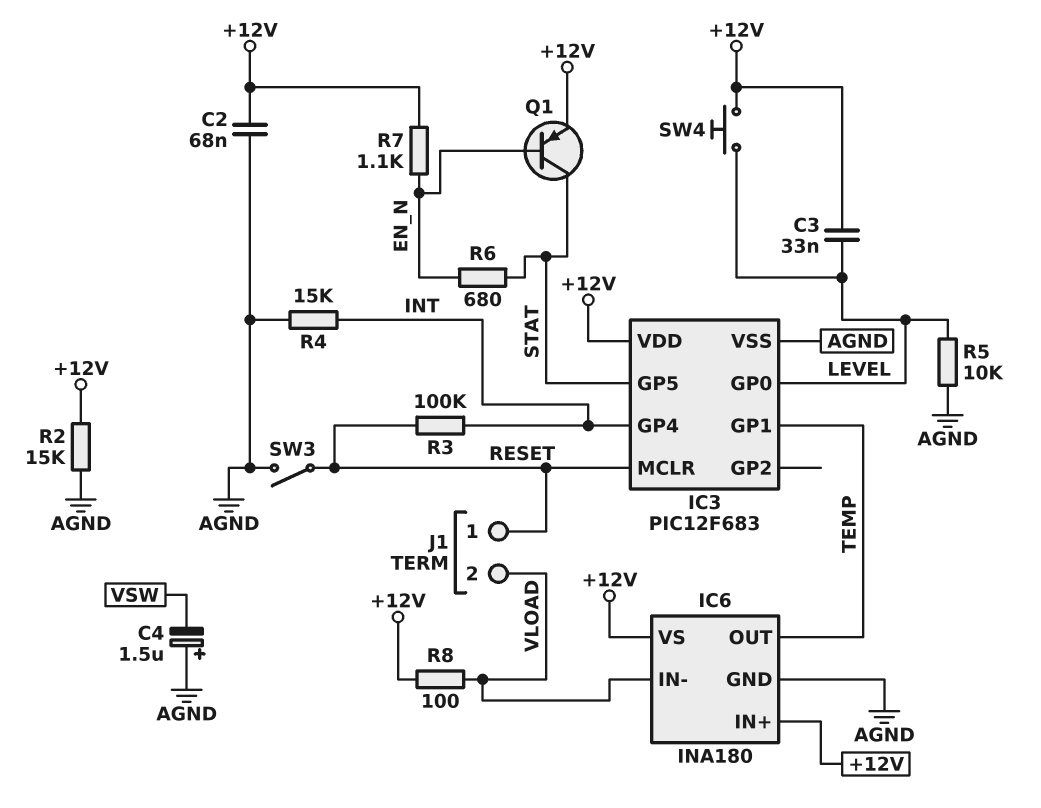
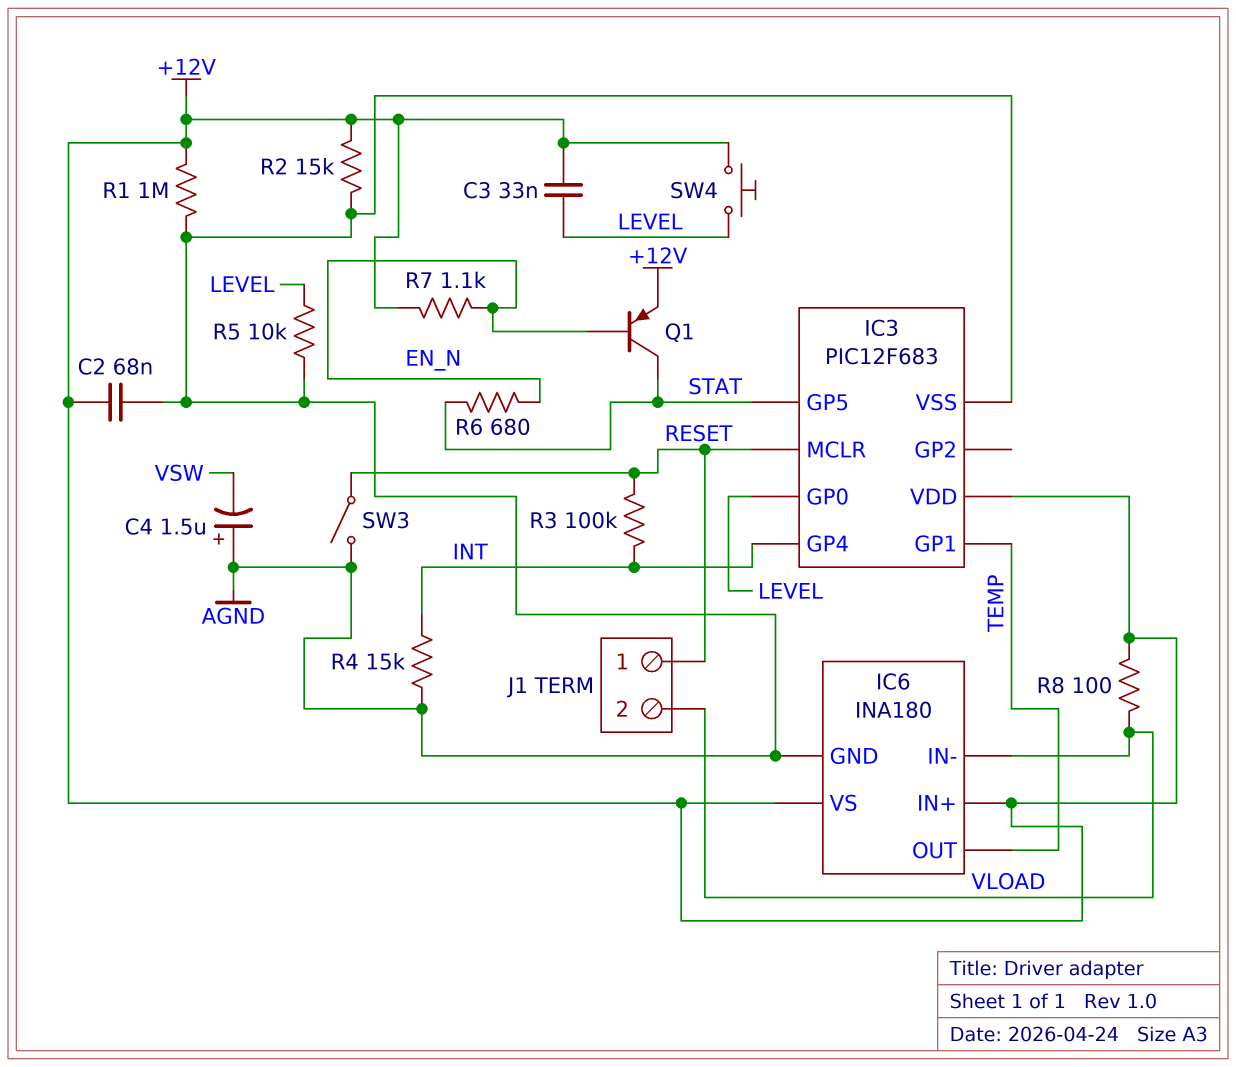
R1: none -> 1M (+12V, AGND)

